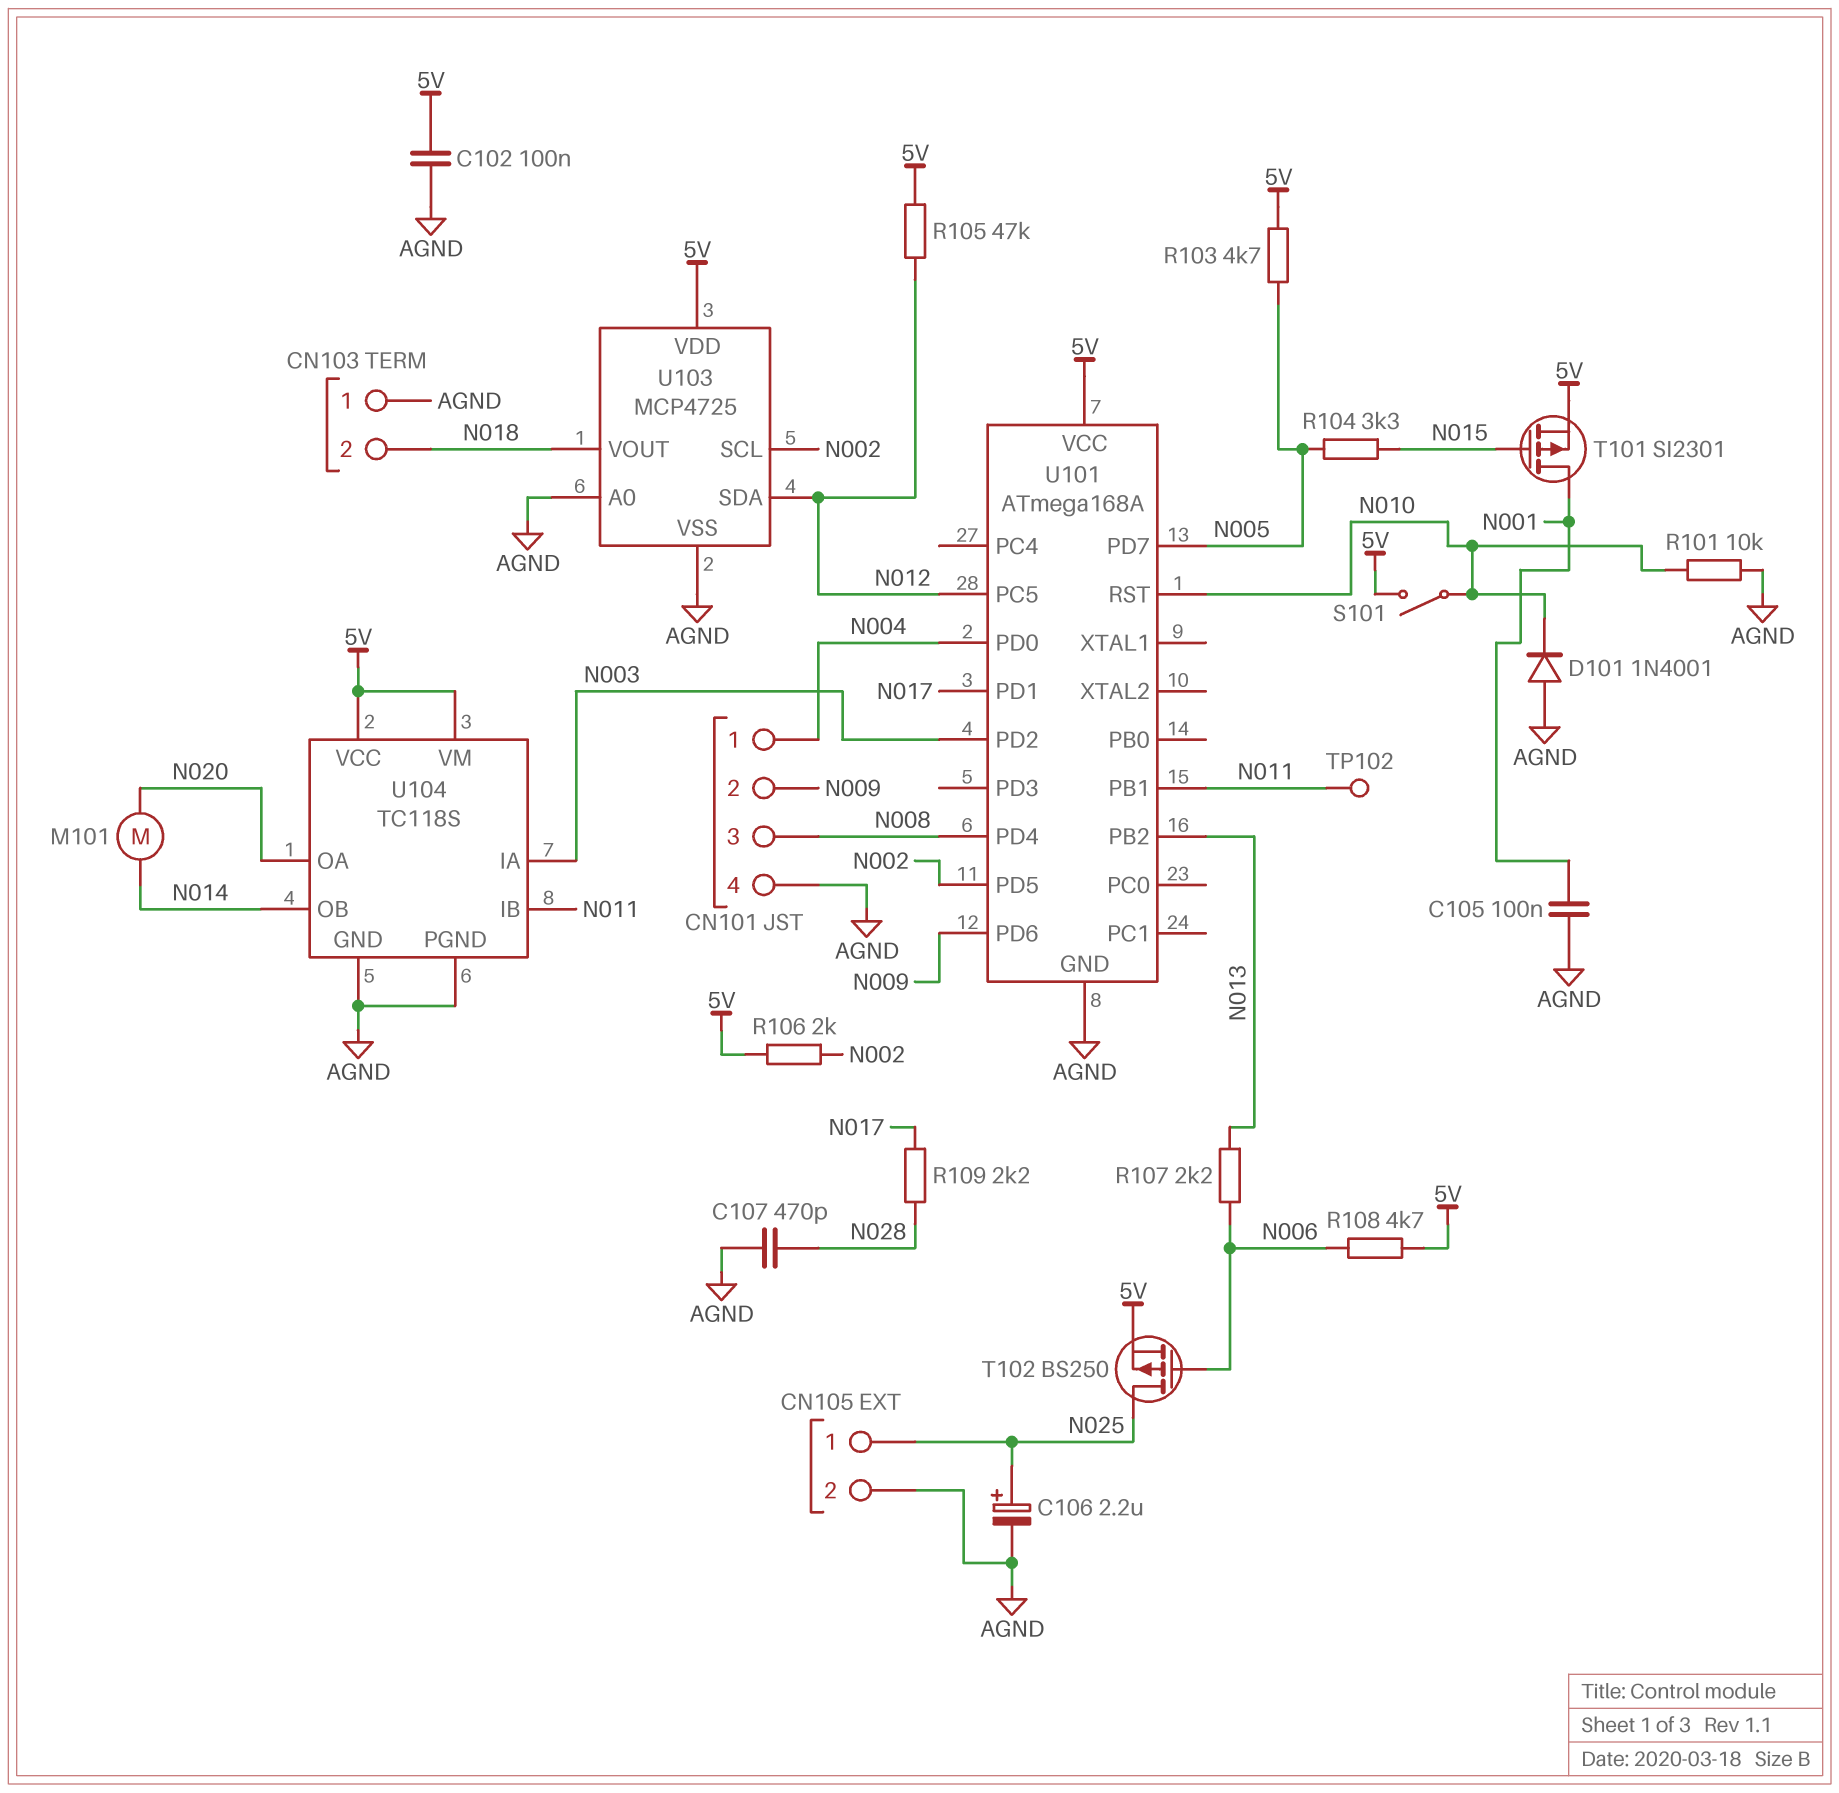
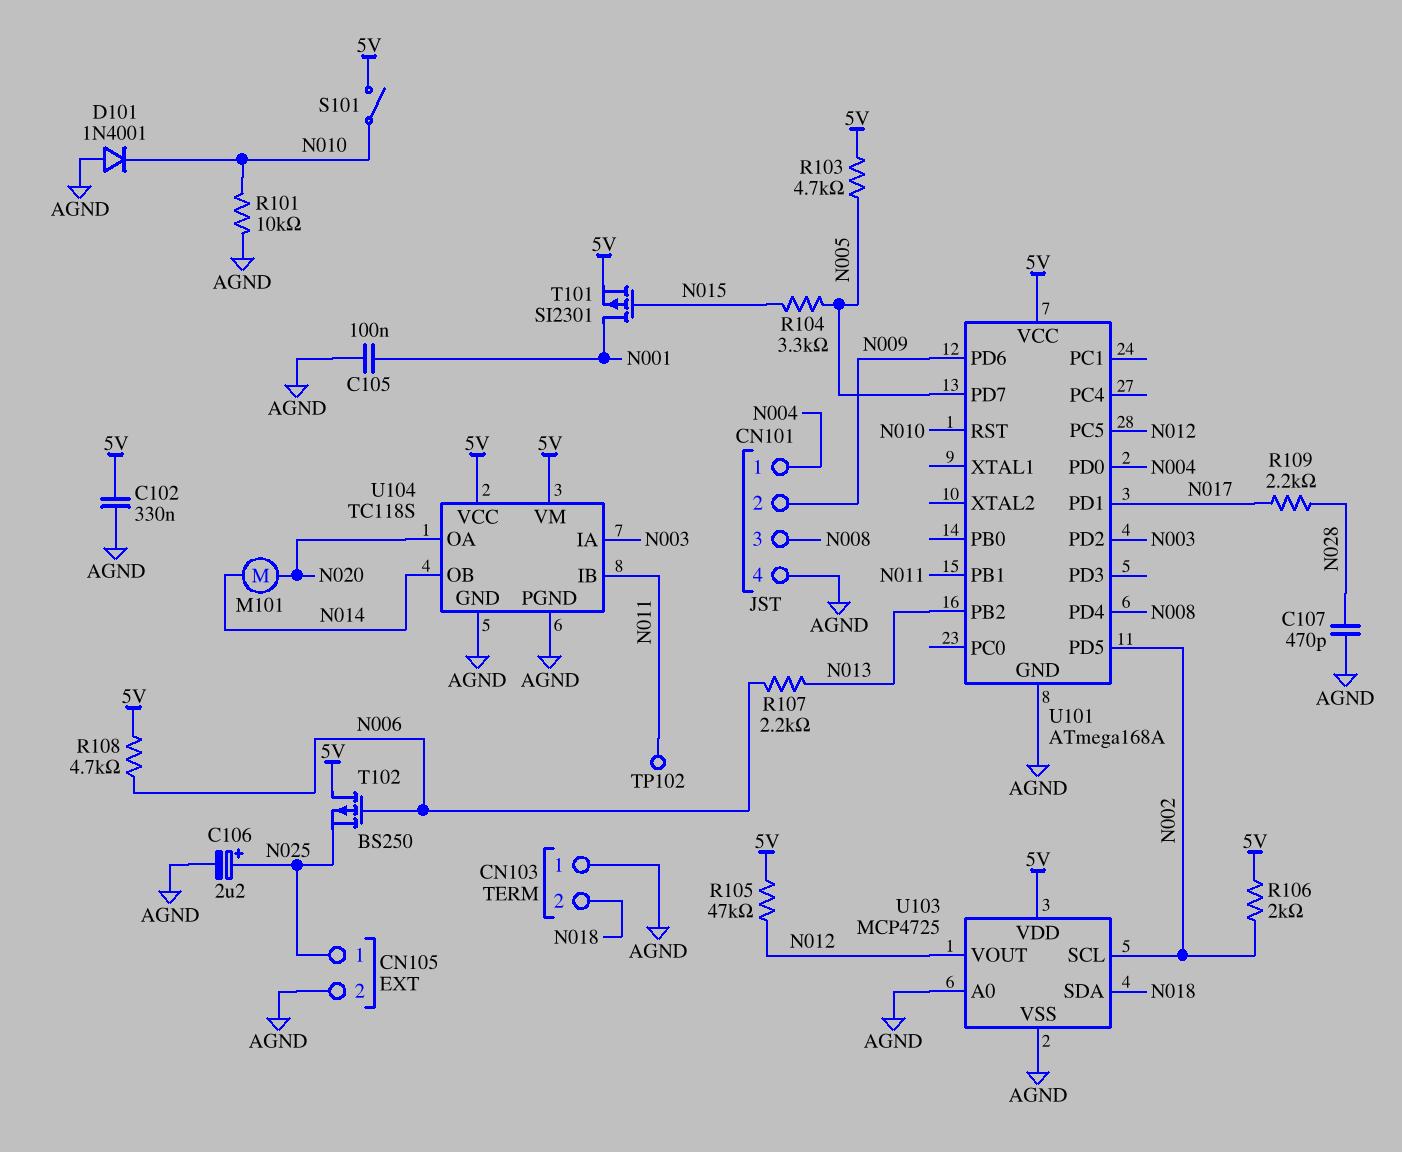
C102: 100nF (5V, AGND) -> 330nF (5V, AGND)
T102: PMOS BS250 (G N006, D N025, S 5V) -> PMOS BS250 (G N006, D 5V, S N025)
U103 pin SDA: N012 -> N018
U103 pin VOUT: N018 -> N012

